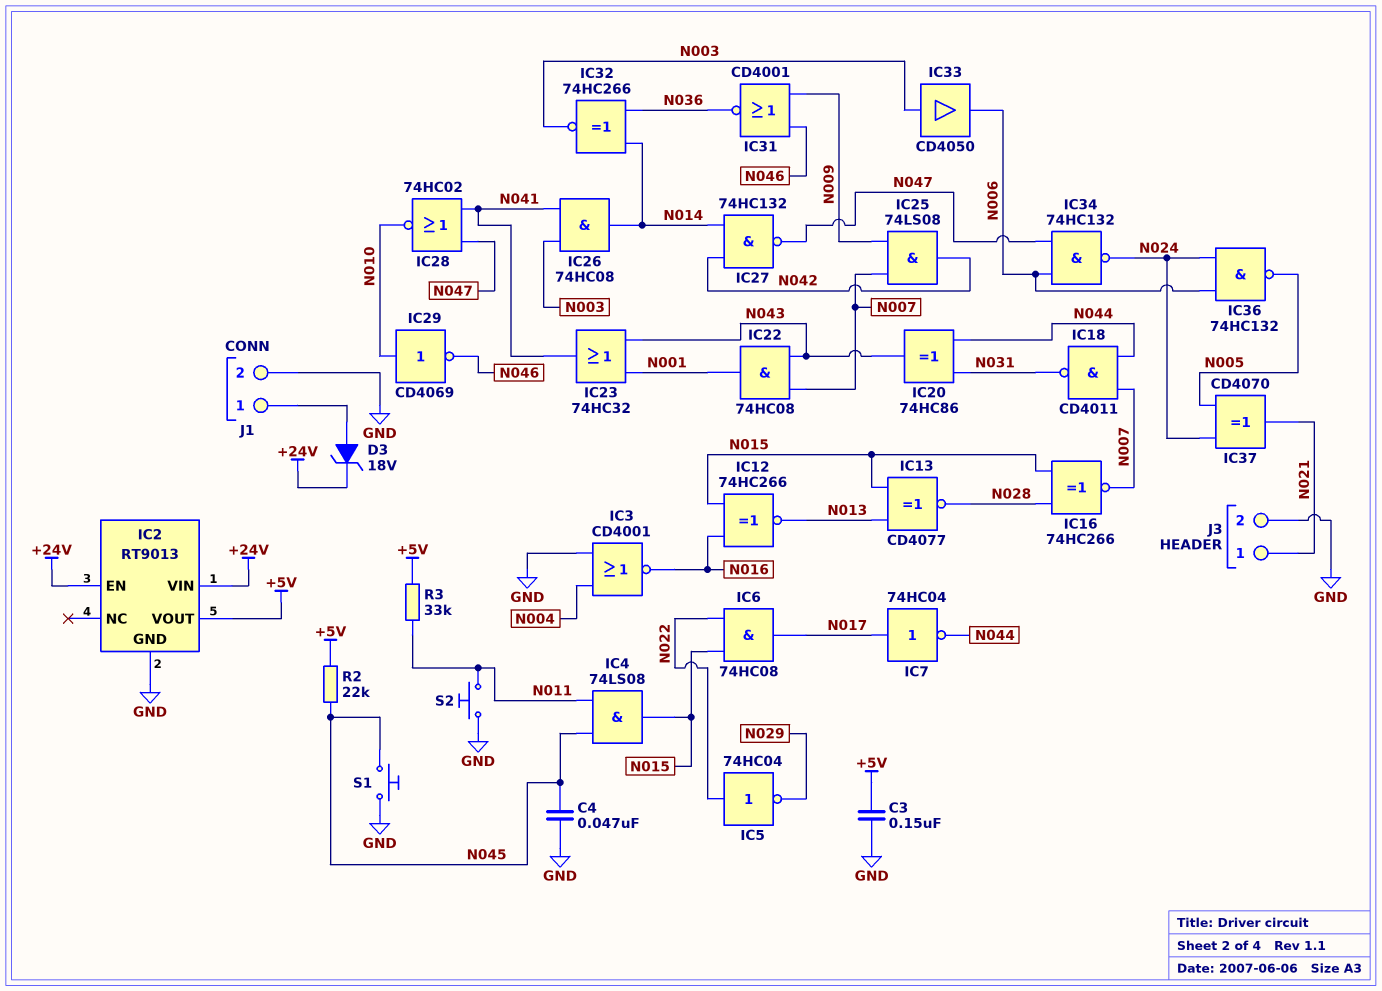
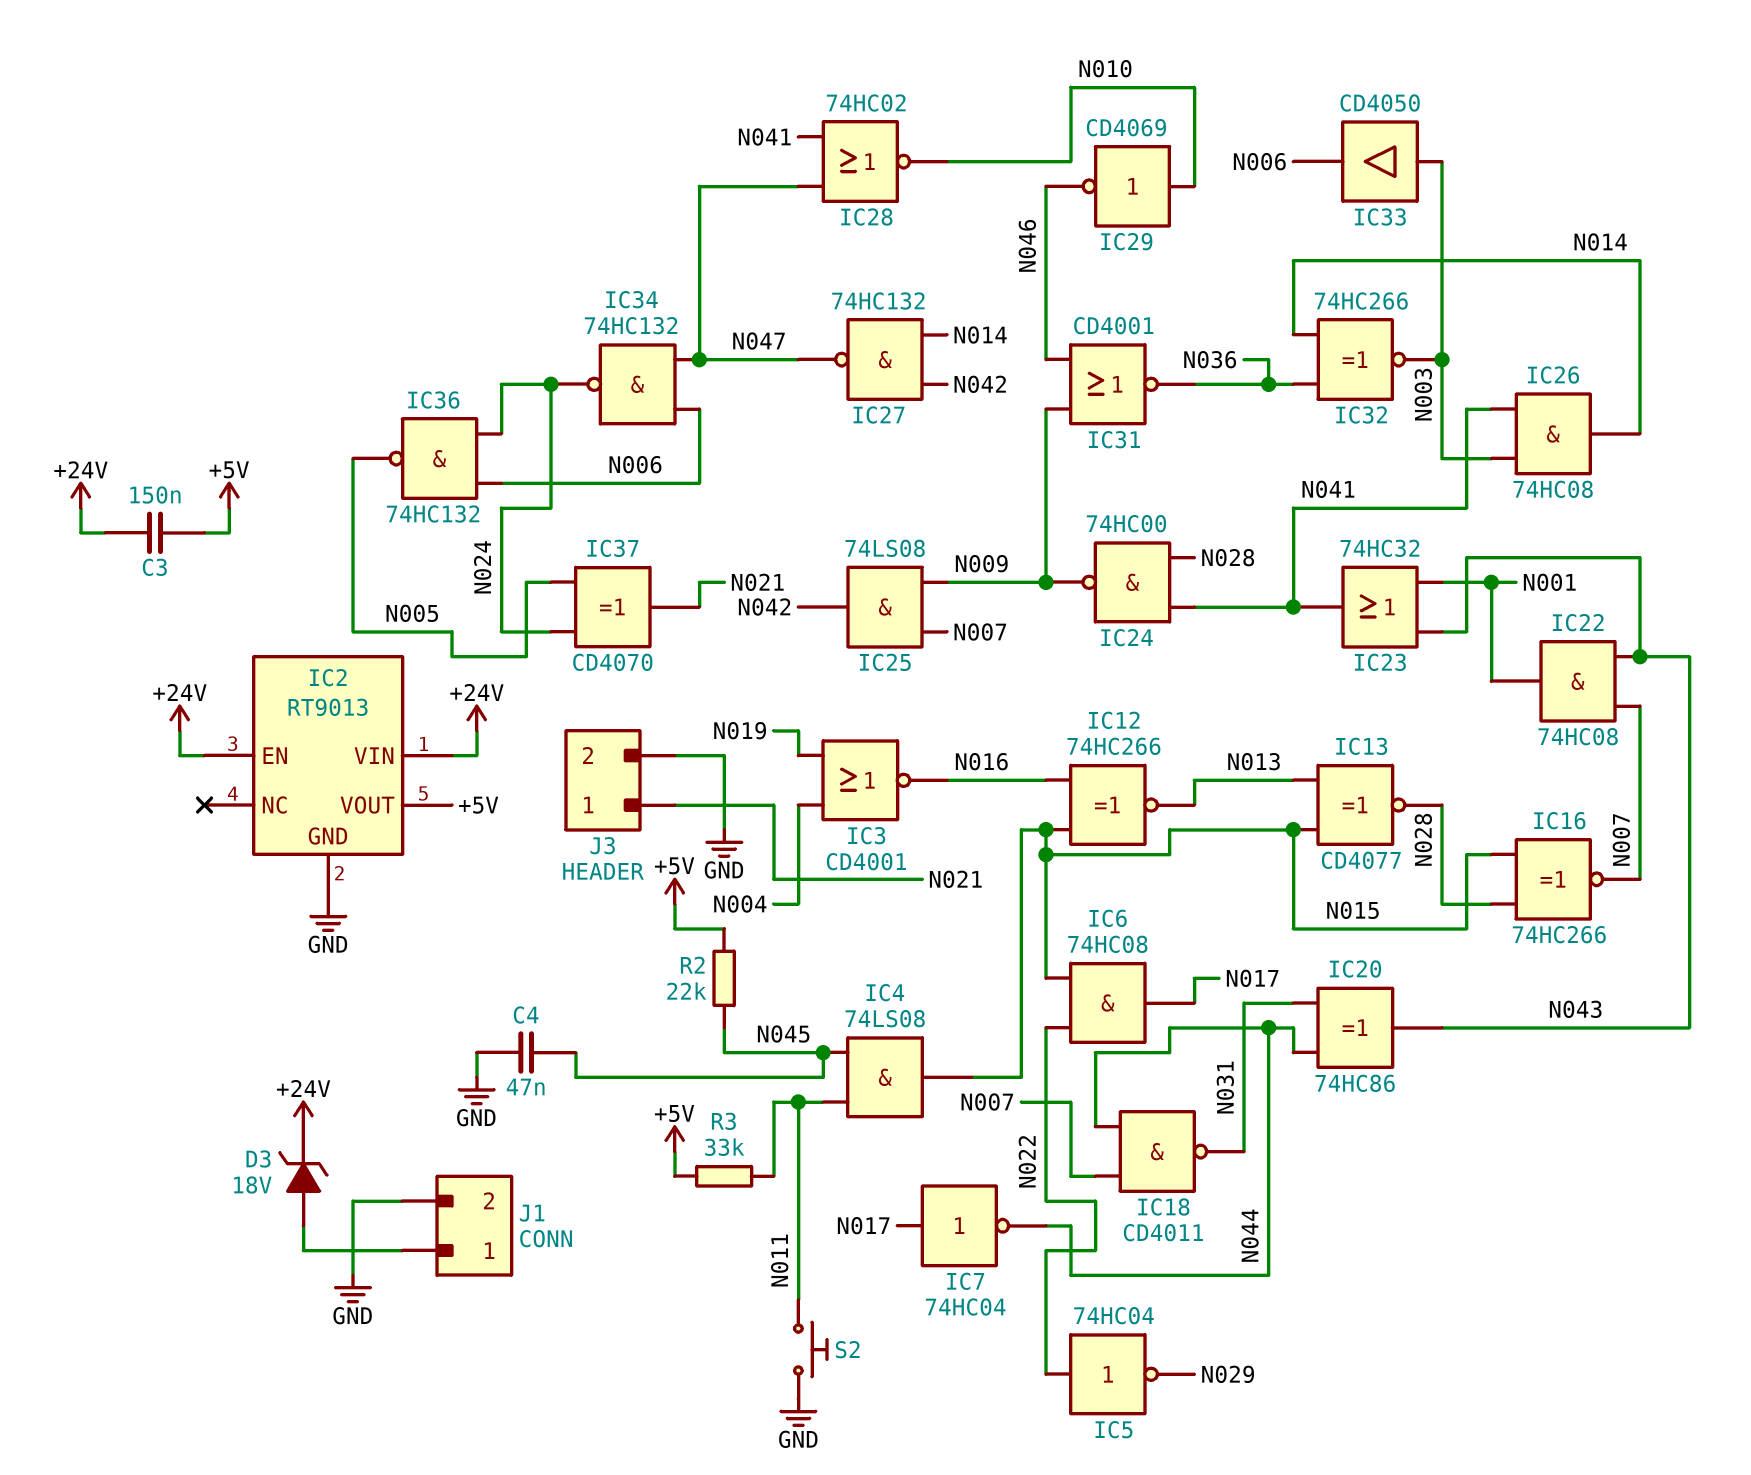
C3: 150nF (+5V, GND) -> 150nF (+5V, +24V)
IC3: NOR CD4001 (in GND, in N004, out N016) -> NOR CD4001 (in N004, in N019, out N016)
IC24: none -> NAND 74HC00 (in N028, in N041, out N009)
S1: button (GND, N045) -> none

